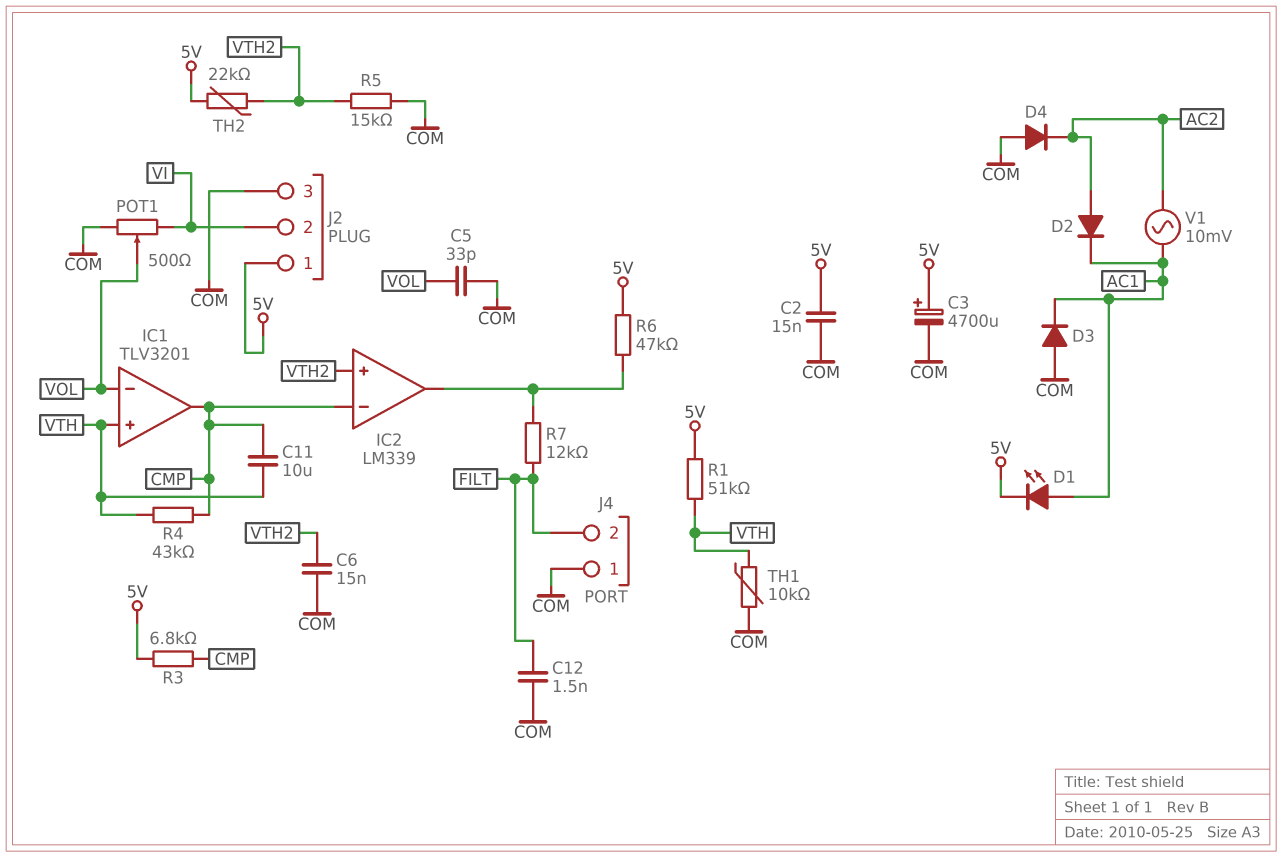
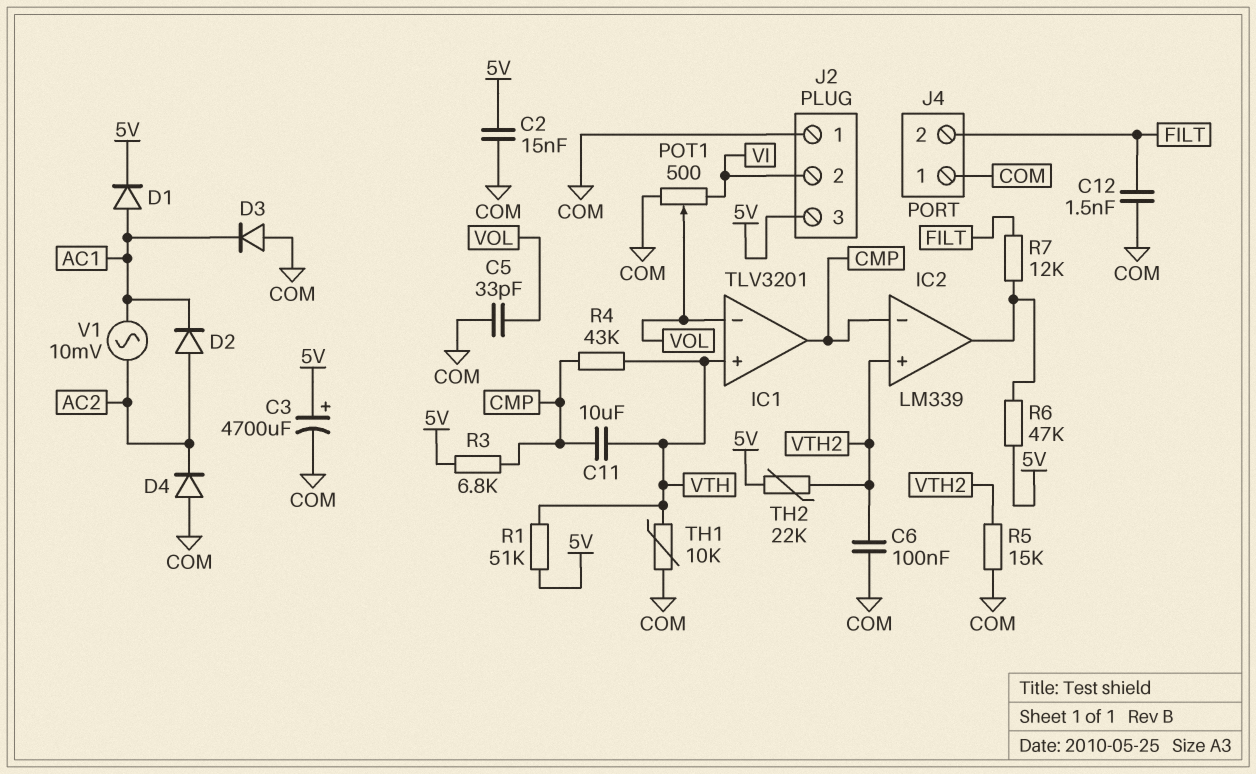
C6: 15nF (COM, VTH2) -> 100nF (COM, VTH2)
D1: LED (A AC1, K 5V) -> diode (A AC1, K 5V)
J2 pin 1: 5V -> COM
J2 pin 3: COM -> 5V

